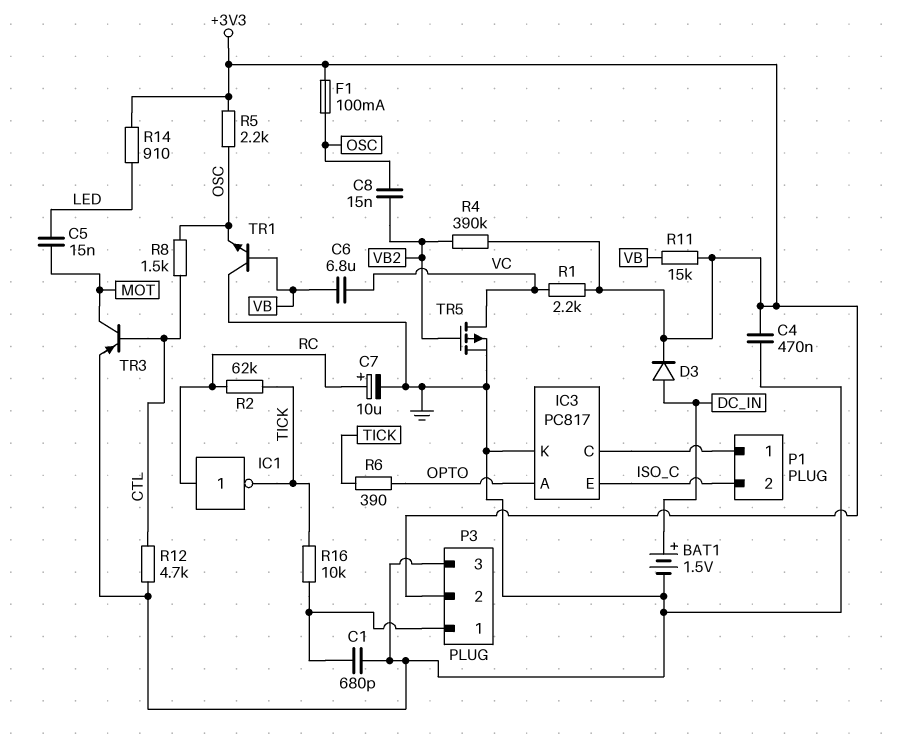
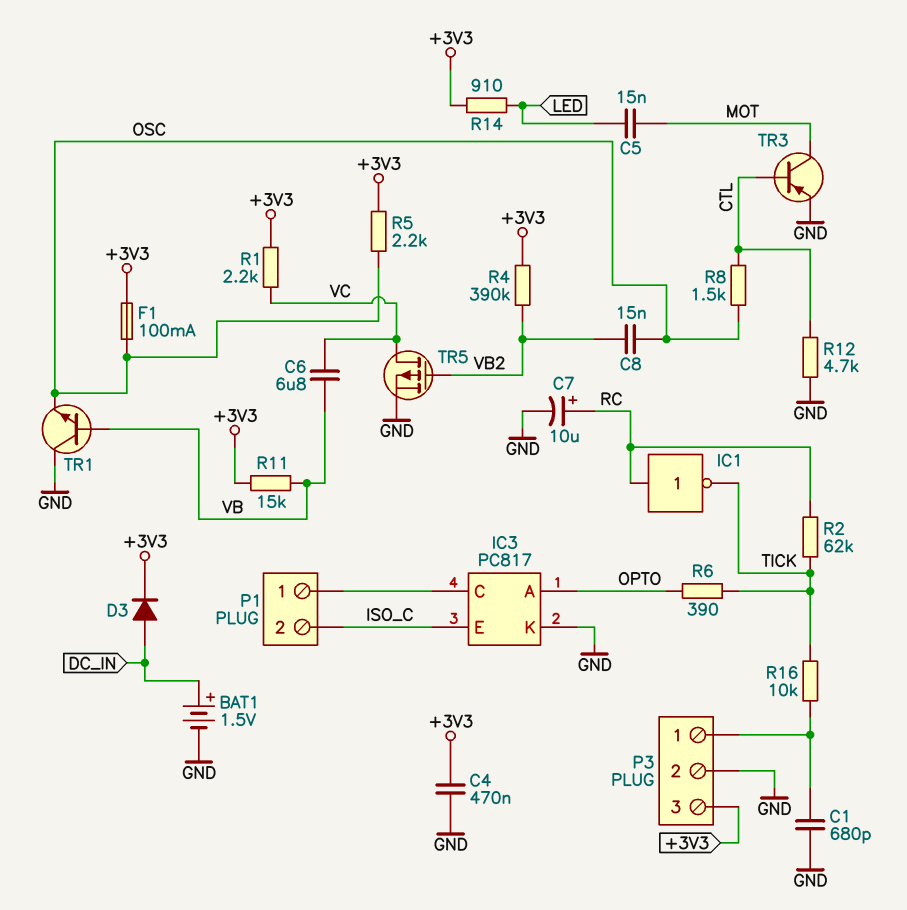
P3 pin 2: +3V3 -> GND
P3 pin 3: GND -> +3V3

